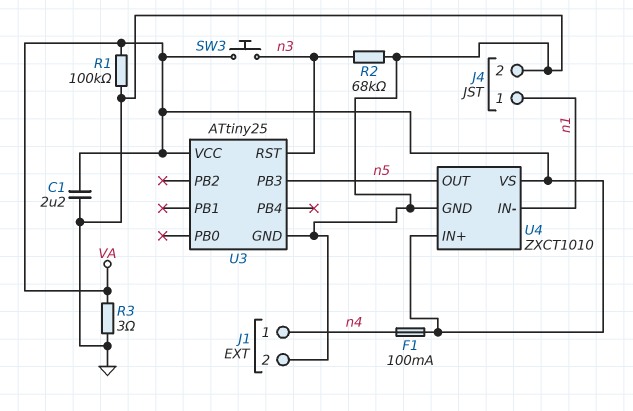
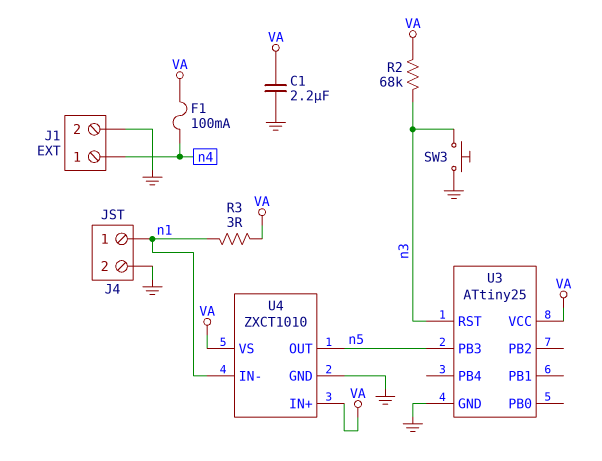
R1: 100k (GND, VA) -> none
R2: 68k (GND, n3) -> 68k (VA, n3)
R3: 3 (GND, VA) -> 3 (VA, n1)
SW3: button (VA, n3) -> button (GND, n3)

